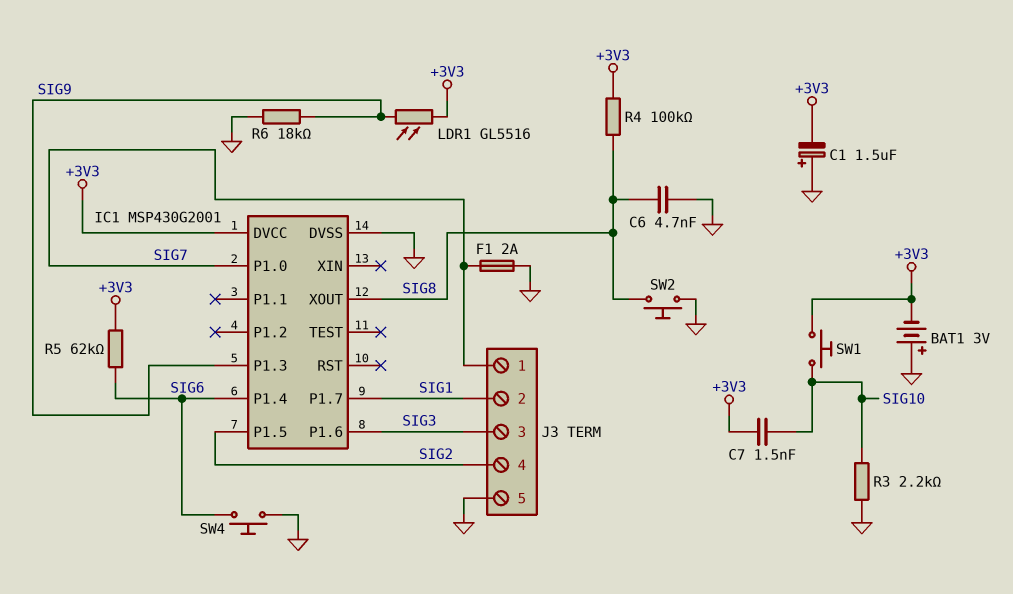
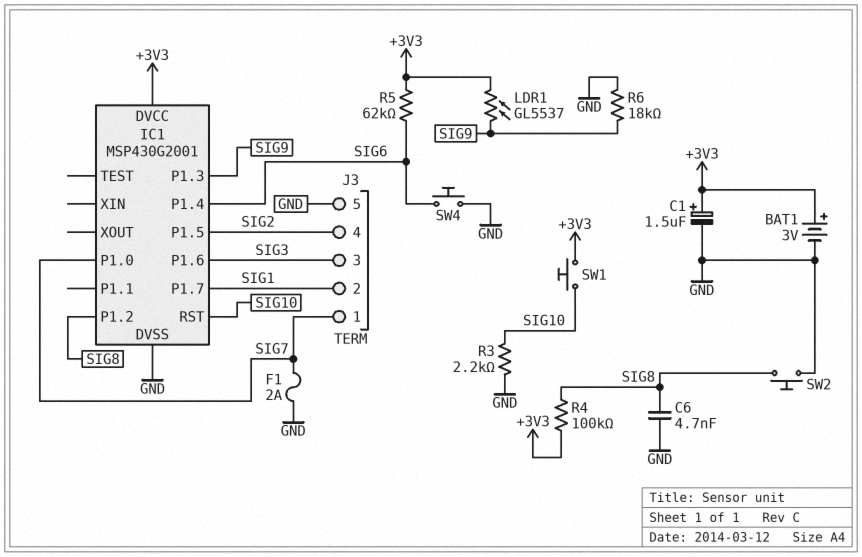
BAT1: 3V (plus GND, minus +3V3) -> 3V (plus +3V3, minus GND)
C1: 1.5uF (plus GND, minus +3V3) -> 1.5uF (plus +3V3, minus GND)
C7: 1.5nF (+3V3, SIG10) -> none
IC1 pin P1.2: none -> SIG8
IC1 pin RST: none -> SIG10
IC1 pin XOUT: SIG8 -> none
LDR1: GL5516 (+3V3, SIG9) -> GL5537 (+3V3, SIG9)

